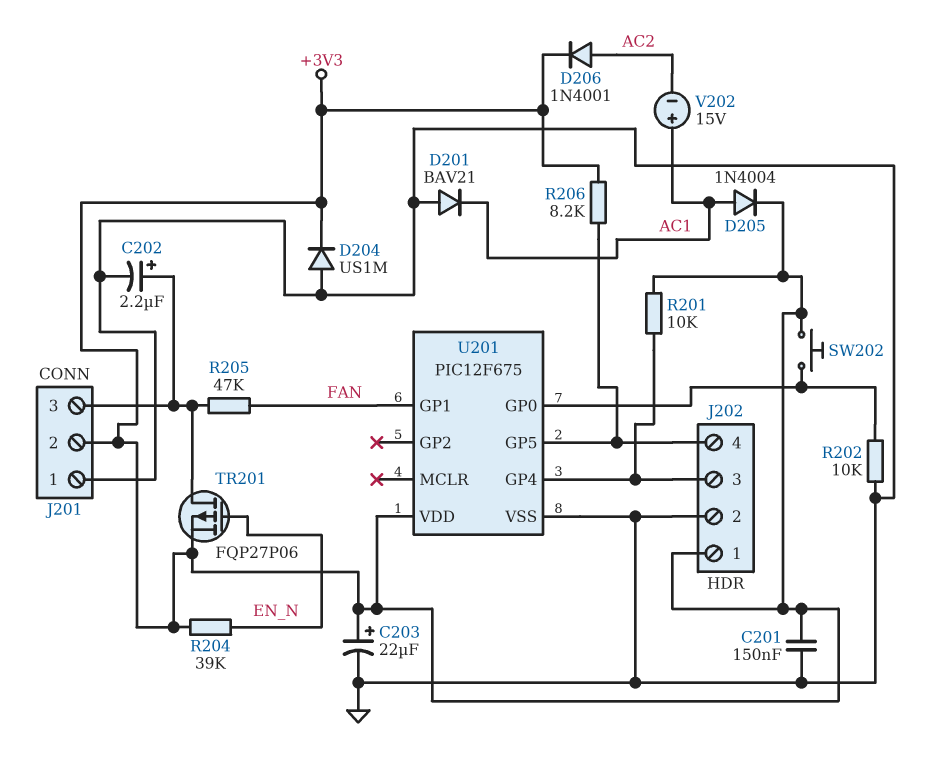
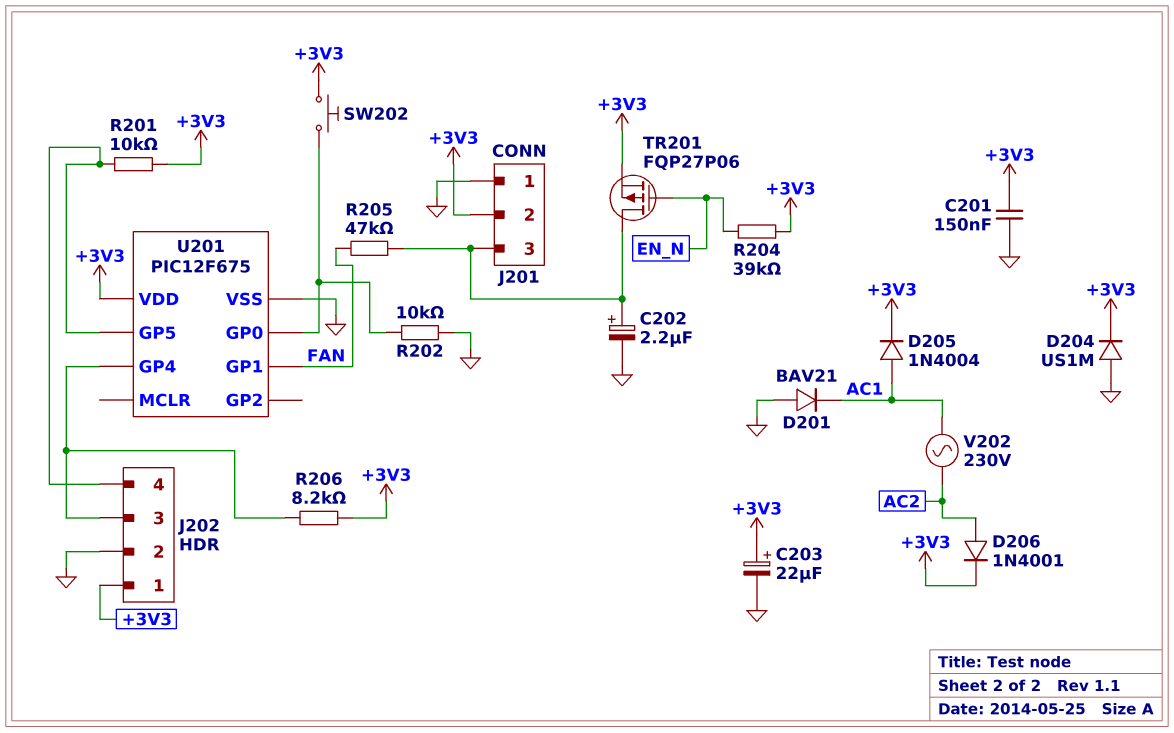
R201: 10k (+3V3, J202/3) -> 10k (+3V3, J202/4)
R206: 8.2k (+3V3, J202/4) -> 8.2k (+3V3, J202/3)
V202: 15V (plus AC1, minus AC2) -> AC 230V (AC1, AC2)

